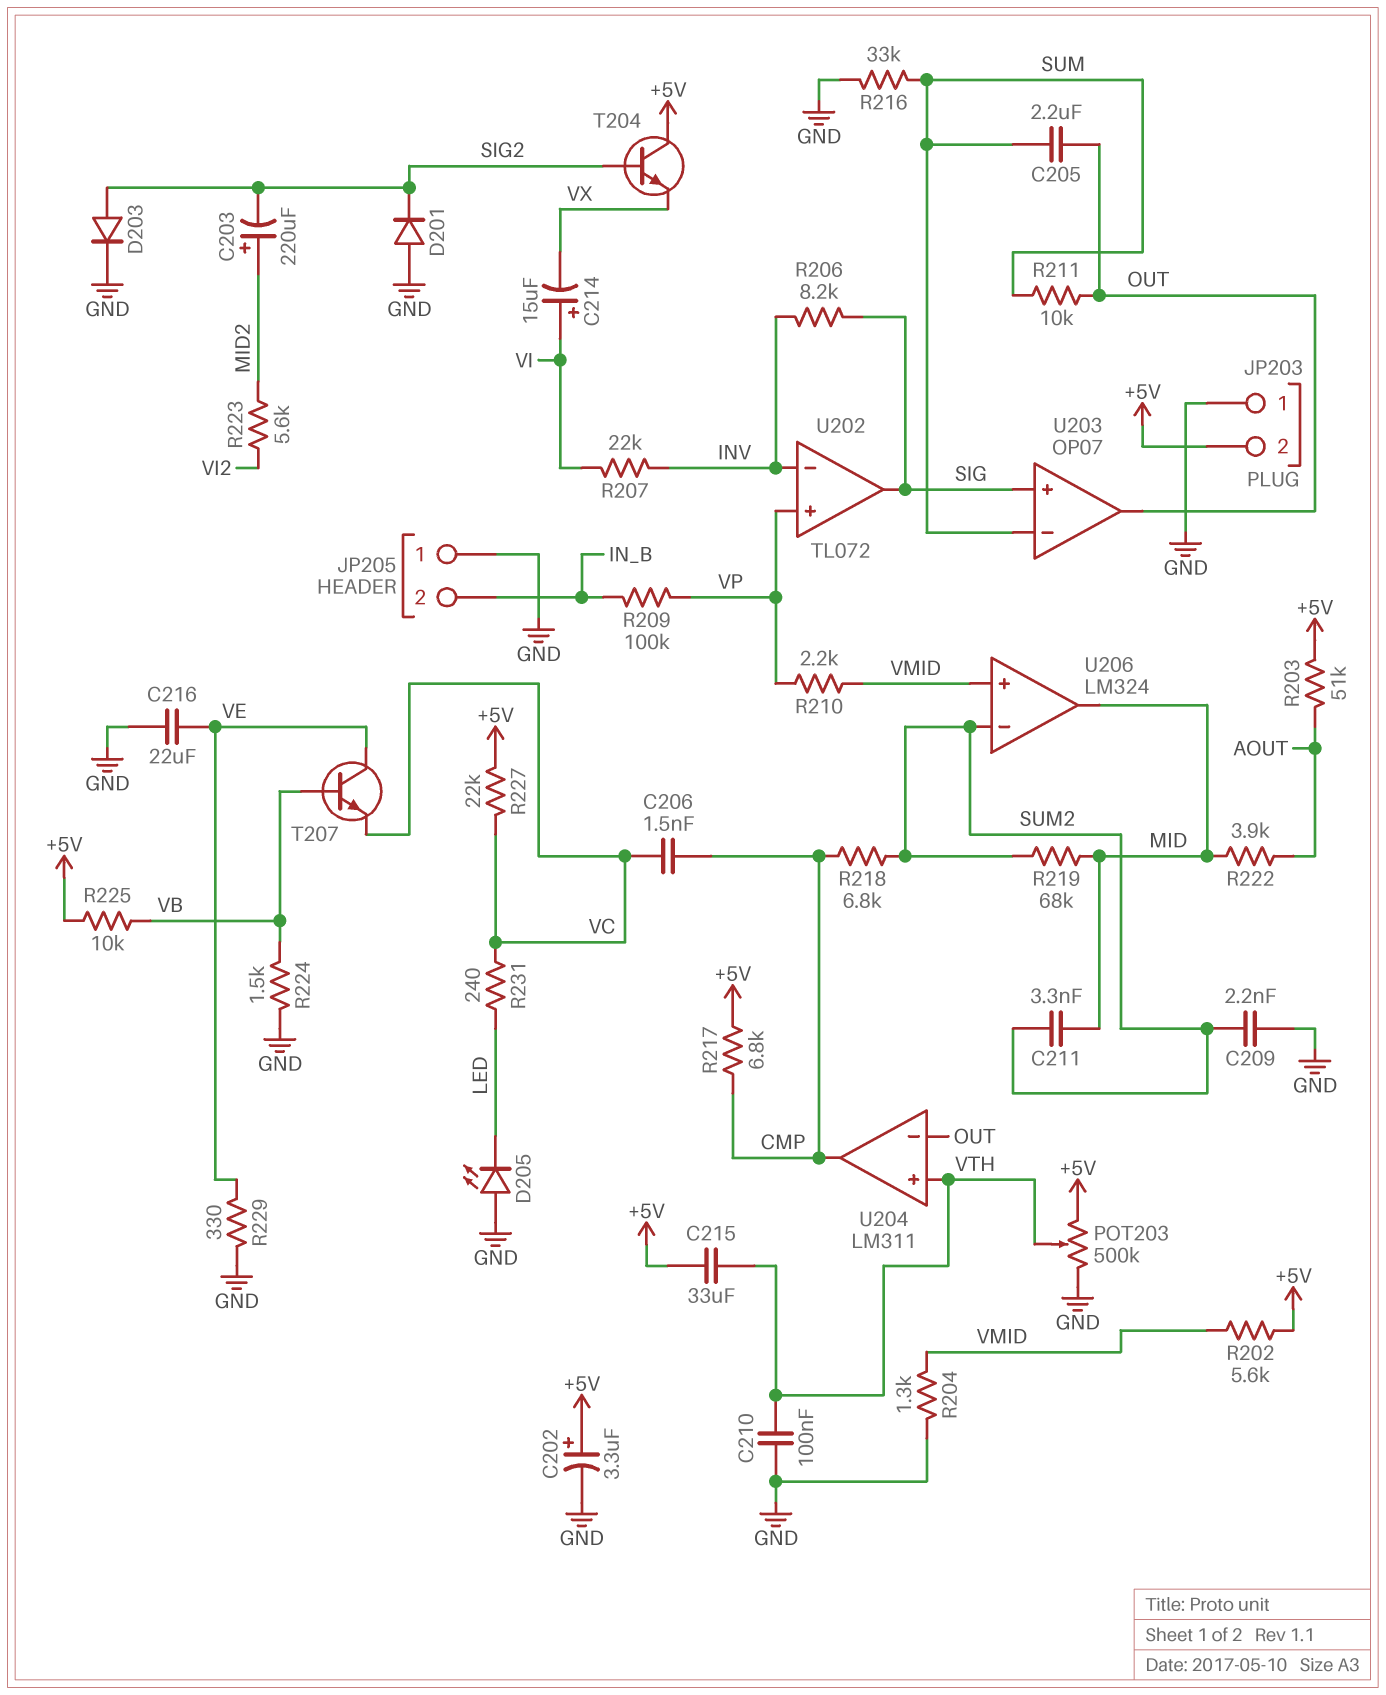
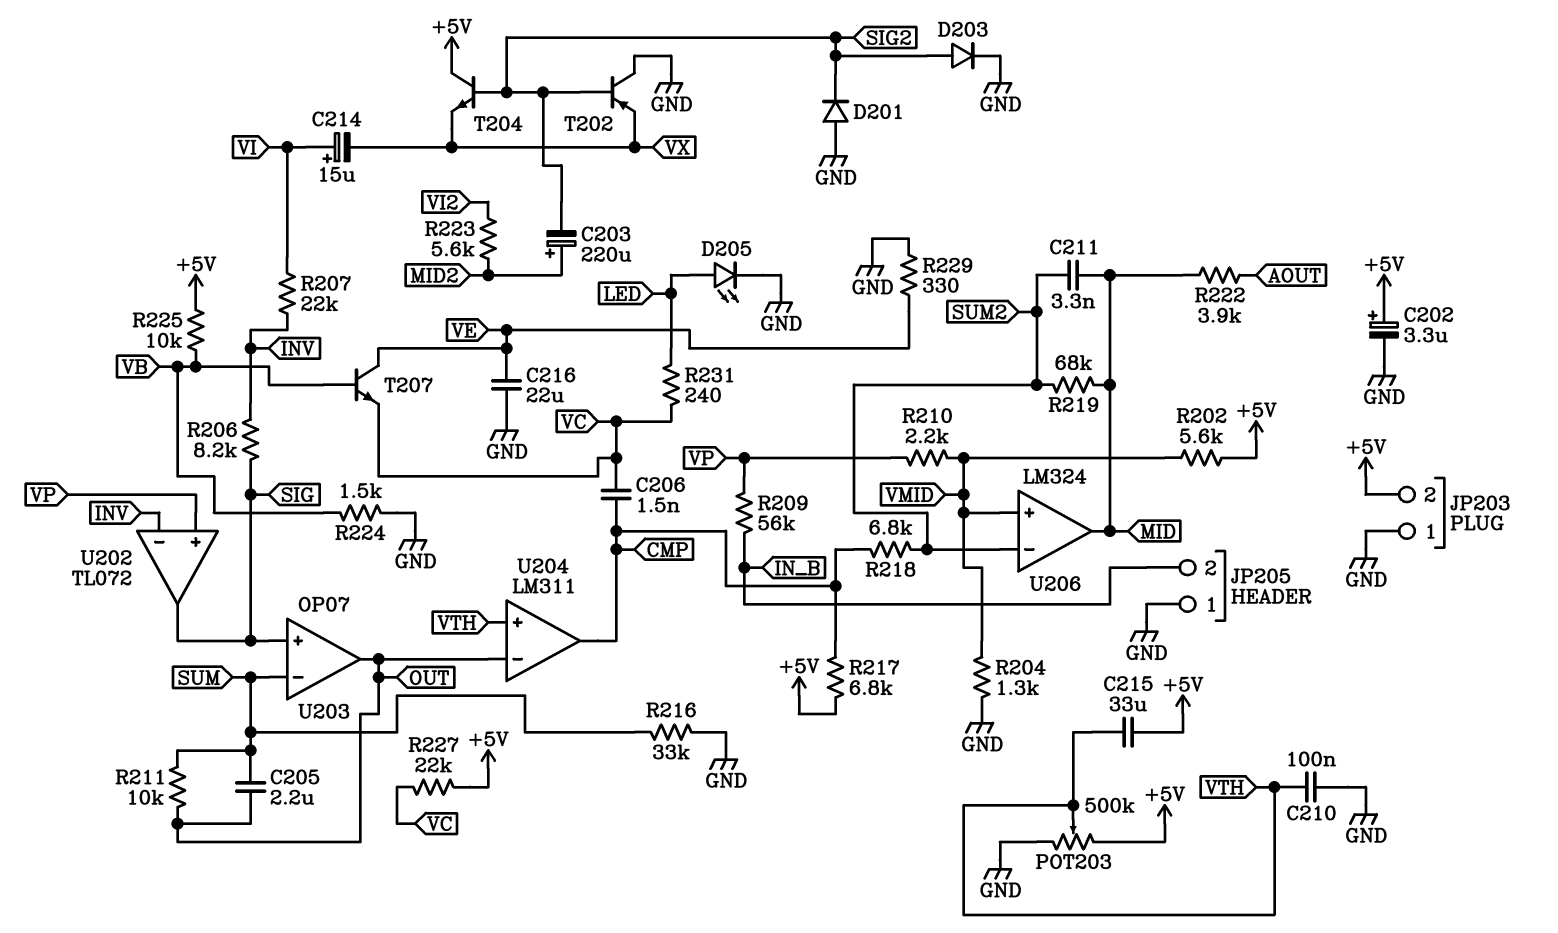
C209: 2.2nF (GND, SUM2) -> none
D205: LED (A GND, K LED) -> LED (A LED, K GND)
R203: 51k (+5V, AOUT) -> none
R209: 100k (IN_B, VP) -> 56k (IN_B, VP)
T202: none -> PNP (B SIG2, C GND, E VX)

